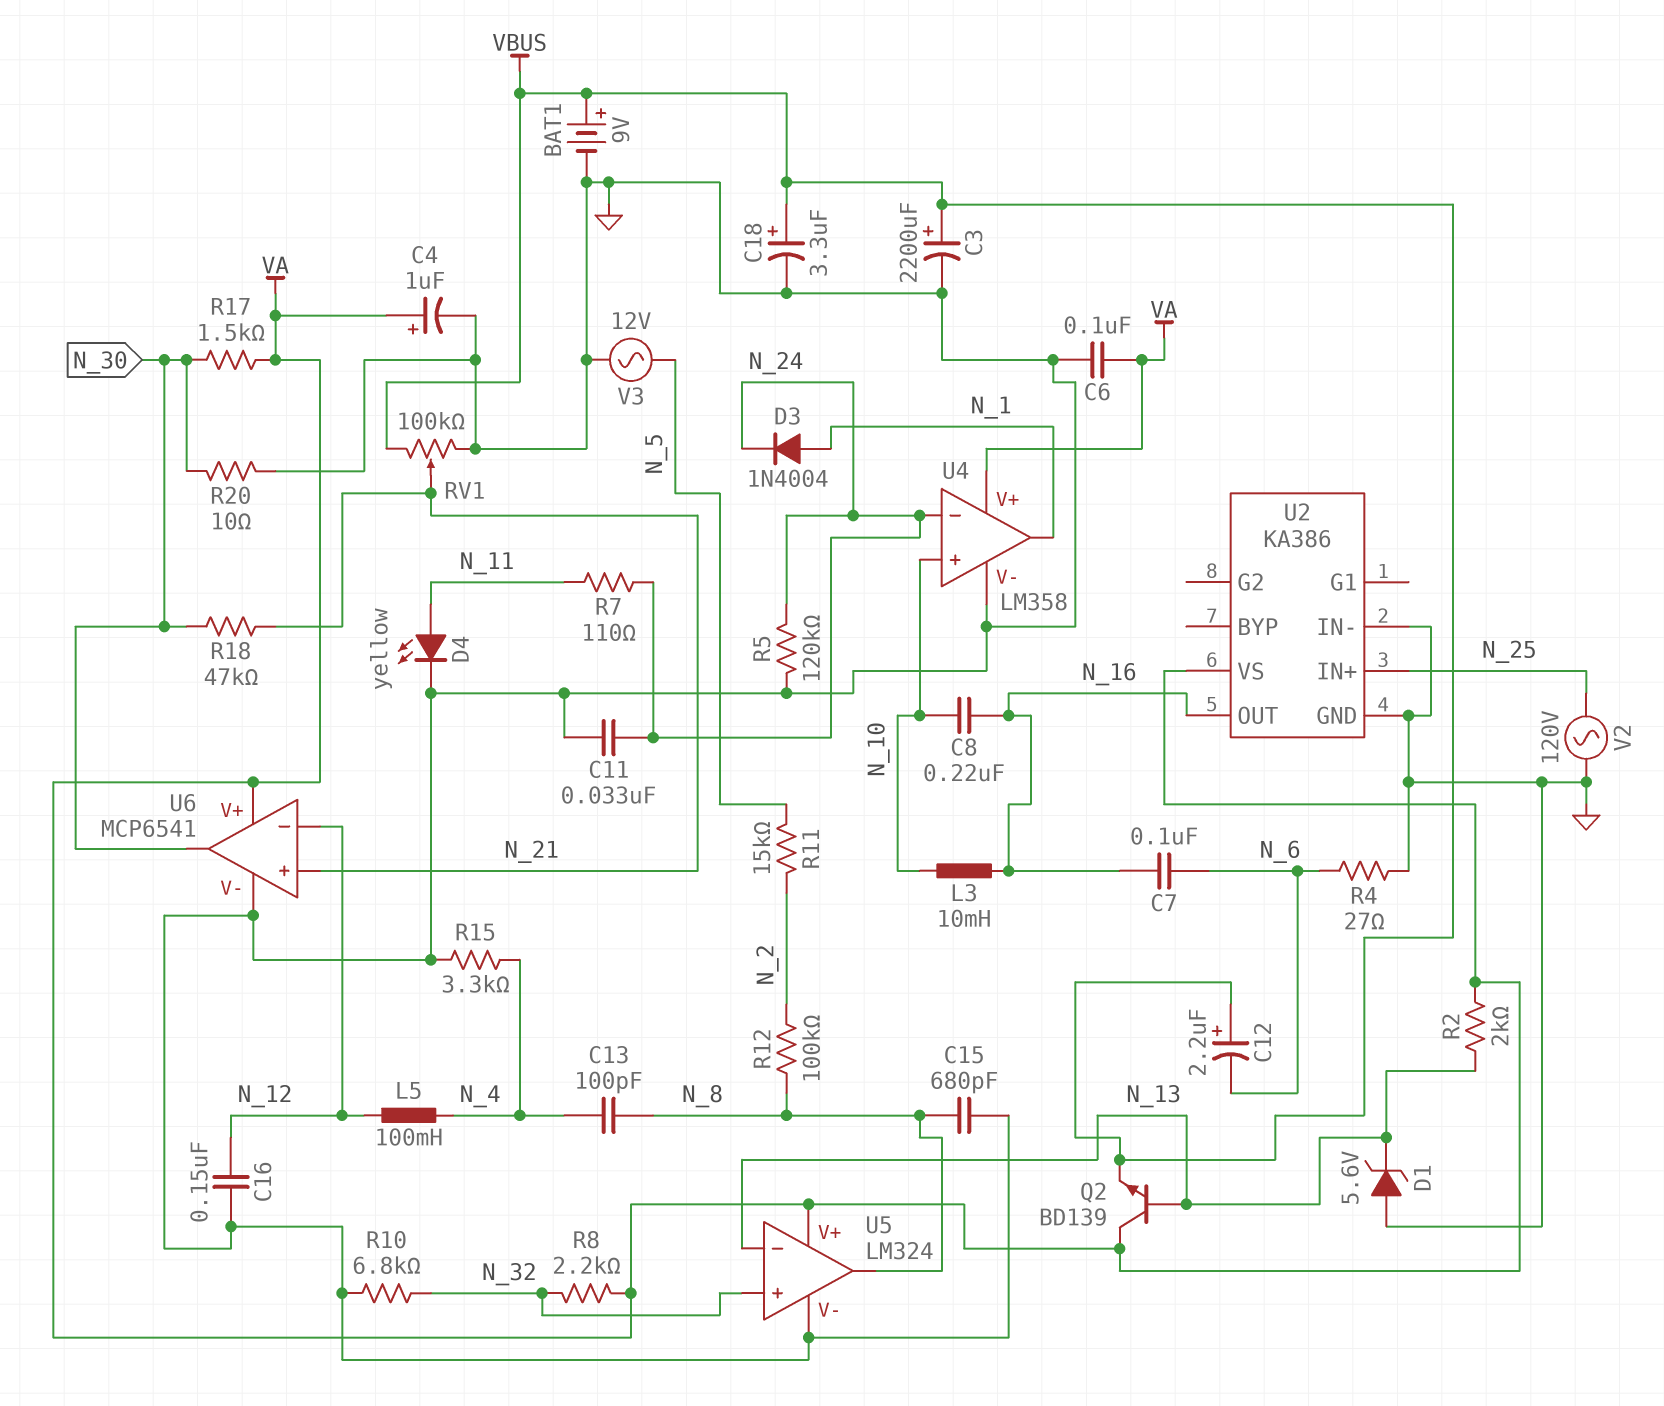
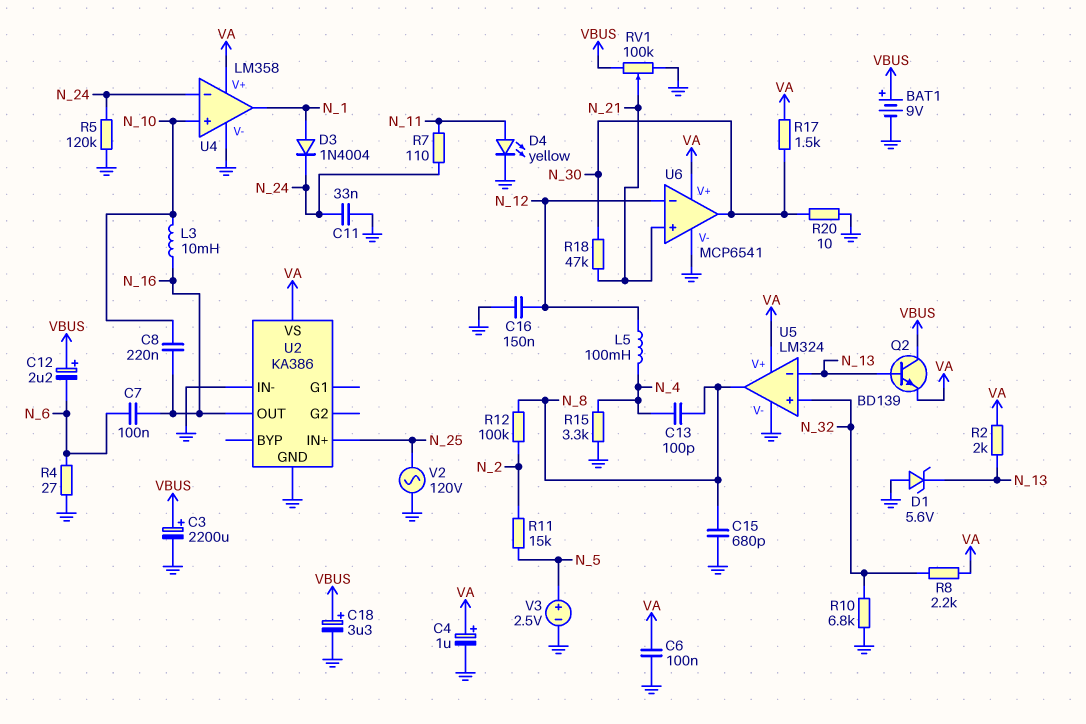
Q2: NPN BD139 (B N_13, C VA, E VBUS) -> NPN BD139 (B N_13, C VBUS, E VA)
V3: AC 12V (GND, N_5) -> 2.5V (plus N_5, minus GND)

